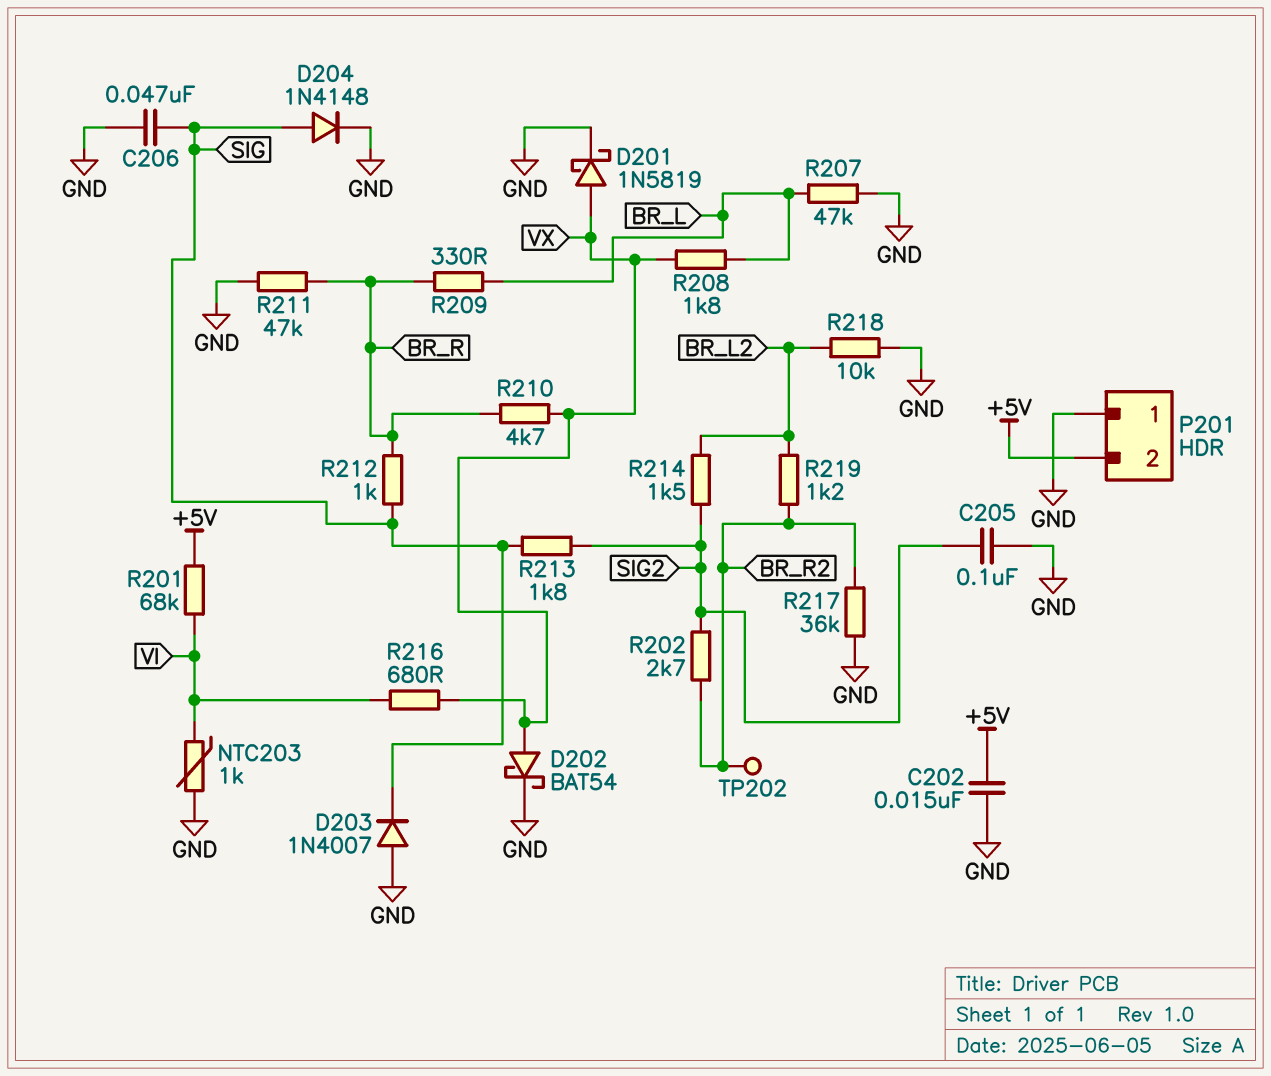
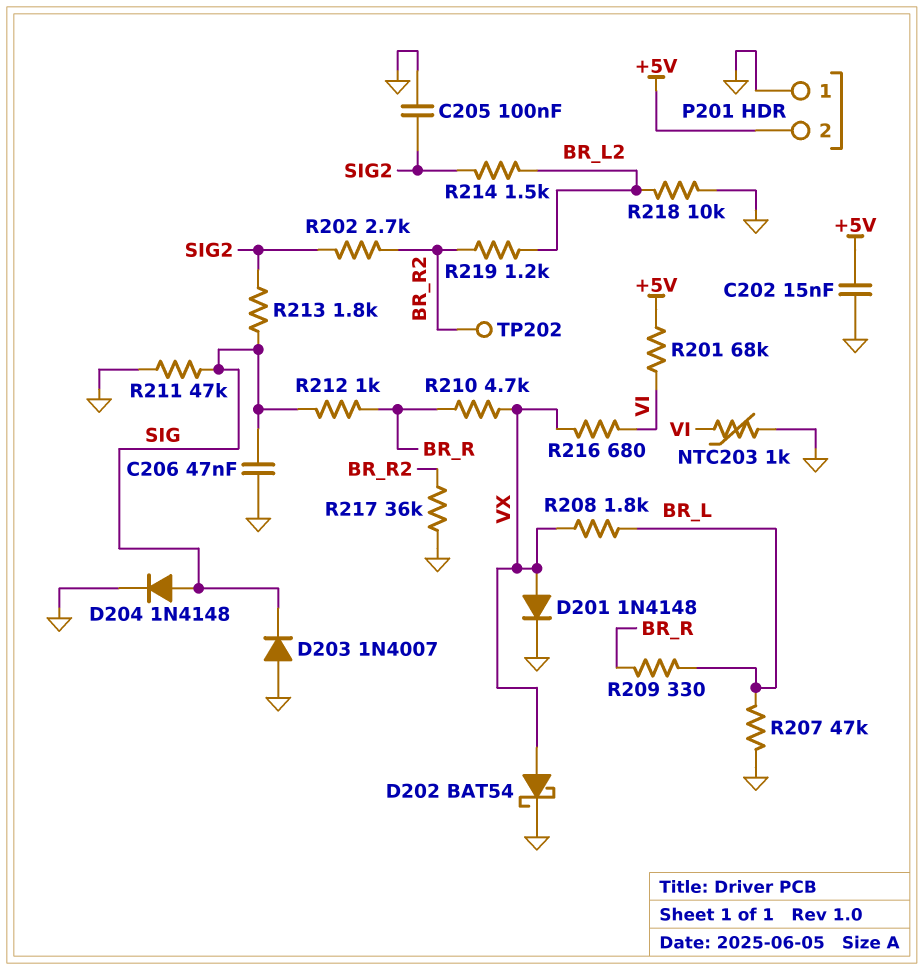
D201: schottky 1N5819 (A VX, K GND) -> diode 1N4148 (A VX, K GND)
R211: 47k (BR_R, GND) -> 47k (GND, SIG)

